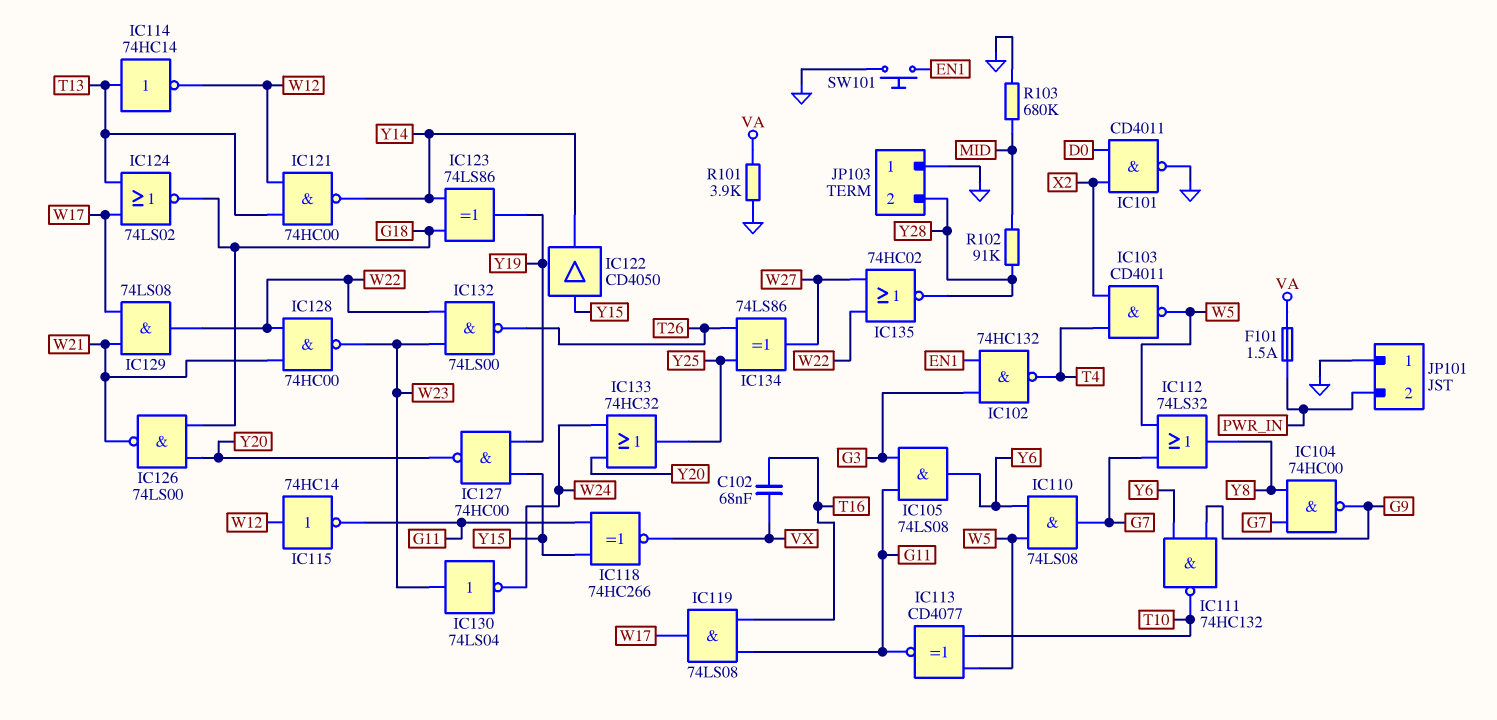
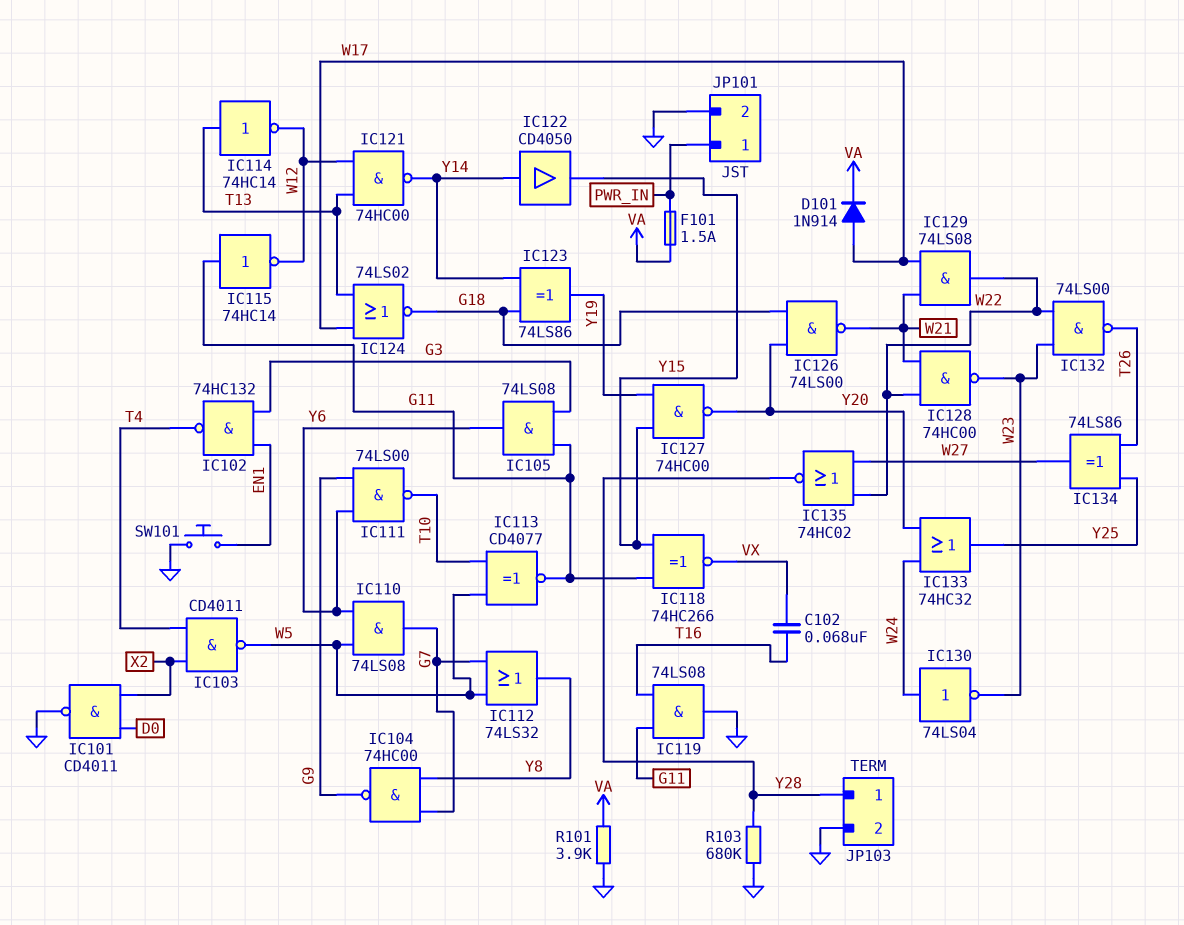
D101: none -> diode 1N914 (A W17, K VA)
IC111: NAND 74HC132 (in G9, in Y6, out T10) -> NAND 74LS00 (in G9, in Y6, out T10)
IC115: NOT 74HC14 (in W12, out G11) -> NOT 74HC14 (in G11, out W12)
IC119: AND 74LS08 (in G11, in T16, out W17) -> AND 74LS08 (in G11, in T16, out GND)
IC122: buffer CD4050 (in Y15, out Y14) -> buffer CD4050 (in Y14, out Y15)
IC130: NOT 74LS04 (in W23, out W24) -> NOT 74LS04 (in W24, out W23)
JP101 pin 1: GND -> PWR_IN
JP101 pin 2: PWR_IN -> GND
JP103 pin 1: GND -> Y28
JP103 pin 2: Y28 -> GND
R102: 91k (MID, Y28) -> none
R103: 680k (GND, MID) -> 680k (GND, Y28)

